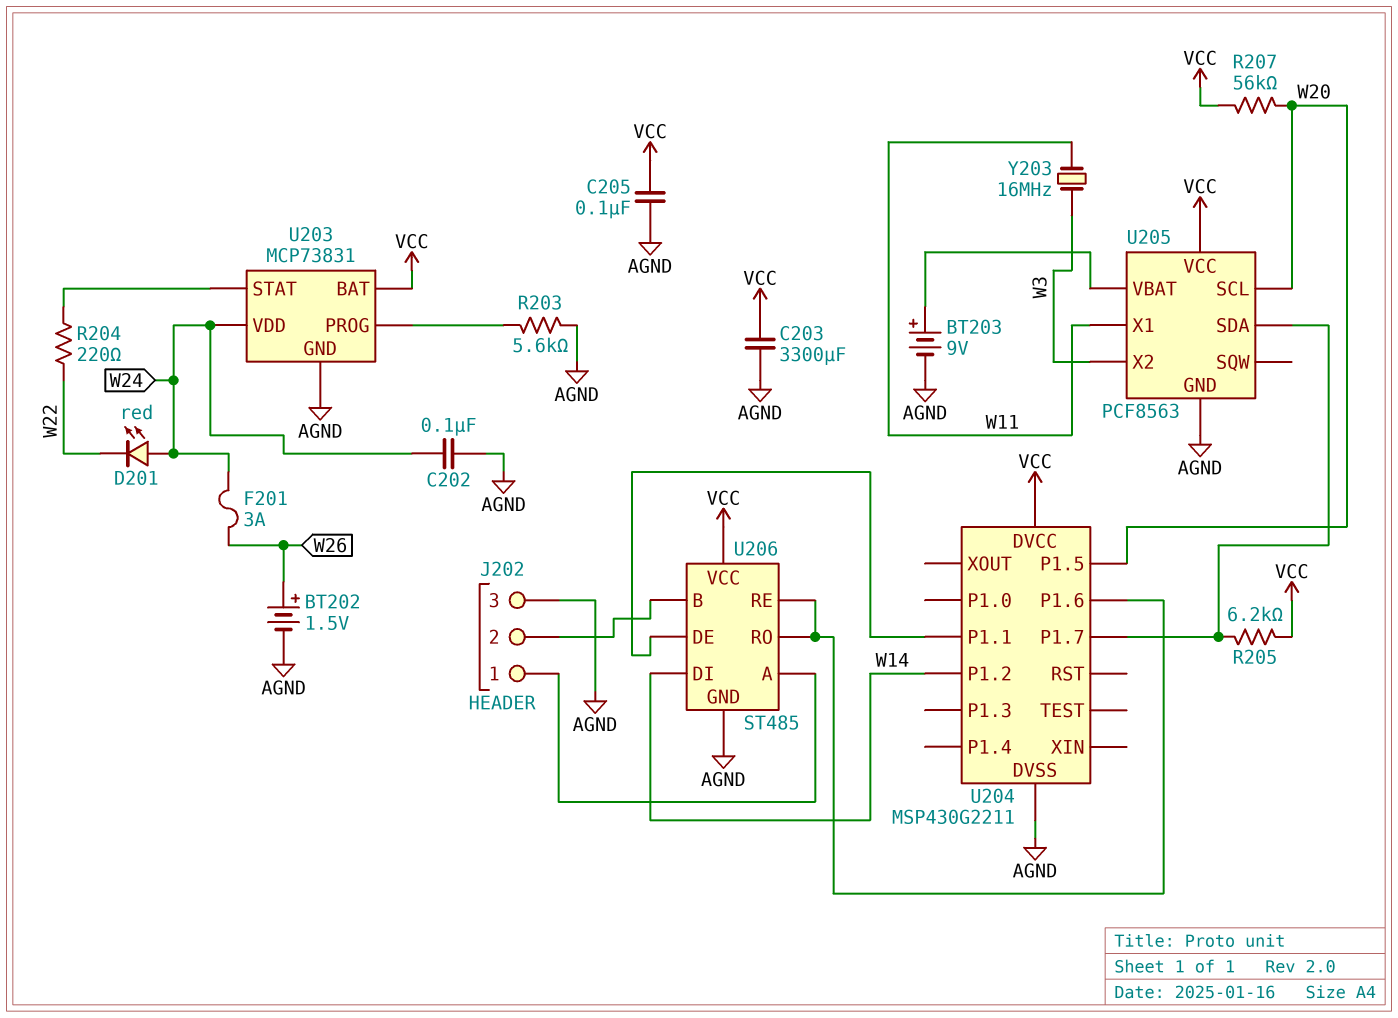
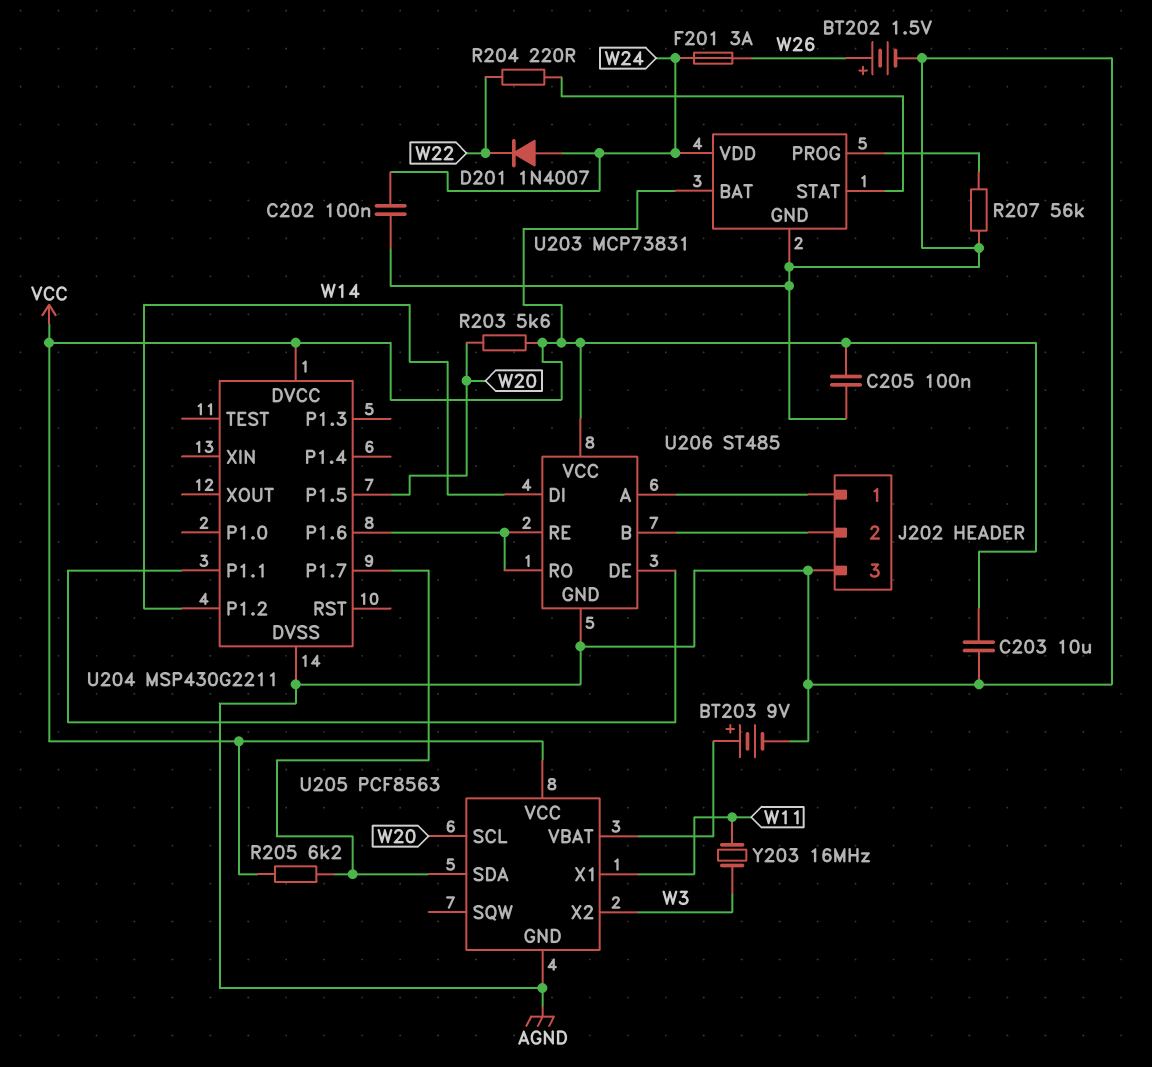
C203: 3300uF (AGND, VCC) -> 10uF (AGND, VCC)
D201: LED red (A W24, K W22) -> diode 1N4007 (A W24, K W22)
R203: 5.6k (AGND, U203/PROG) -> 5.6k (VCC, W20)
R207: 56k (VCC, W20) -> 56k (AGND, U203/PROG)

